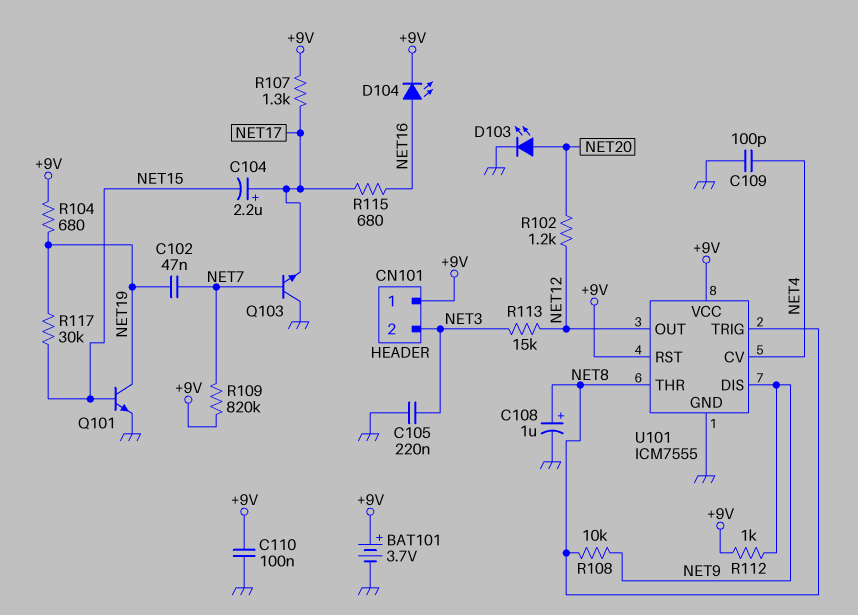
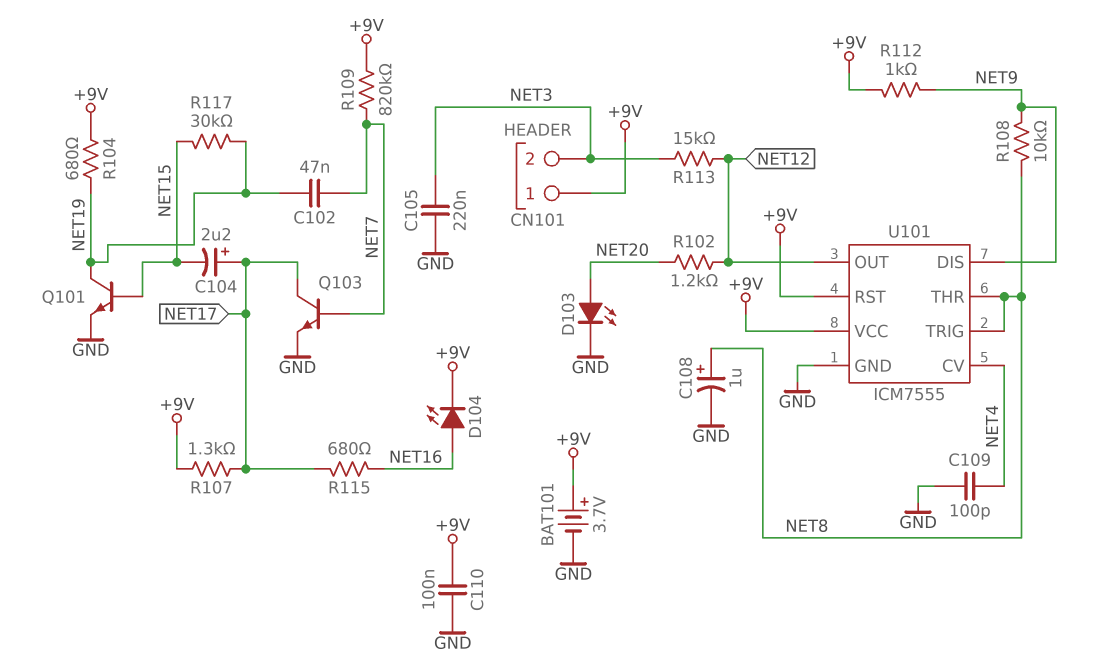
Q103: NPN (B NET7, C GND, E NET17) -> NPN (B NET7, C NET17, E GND)

